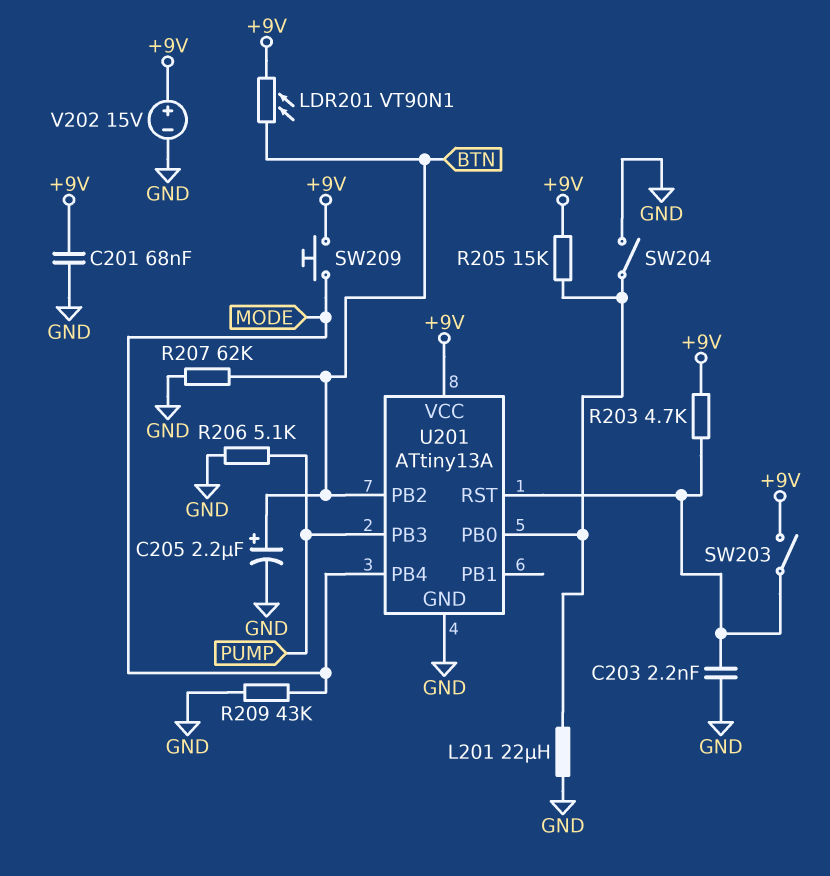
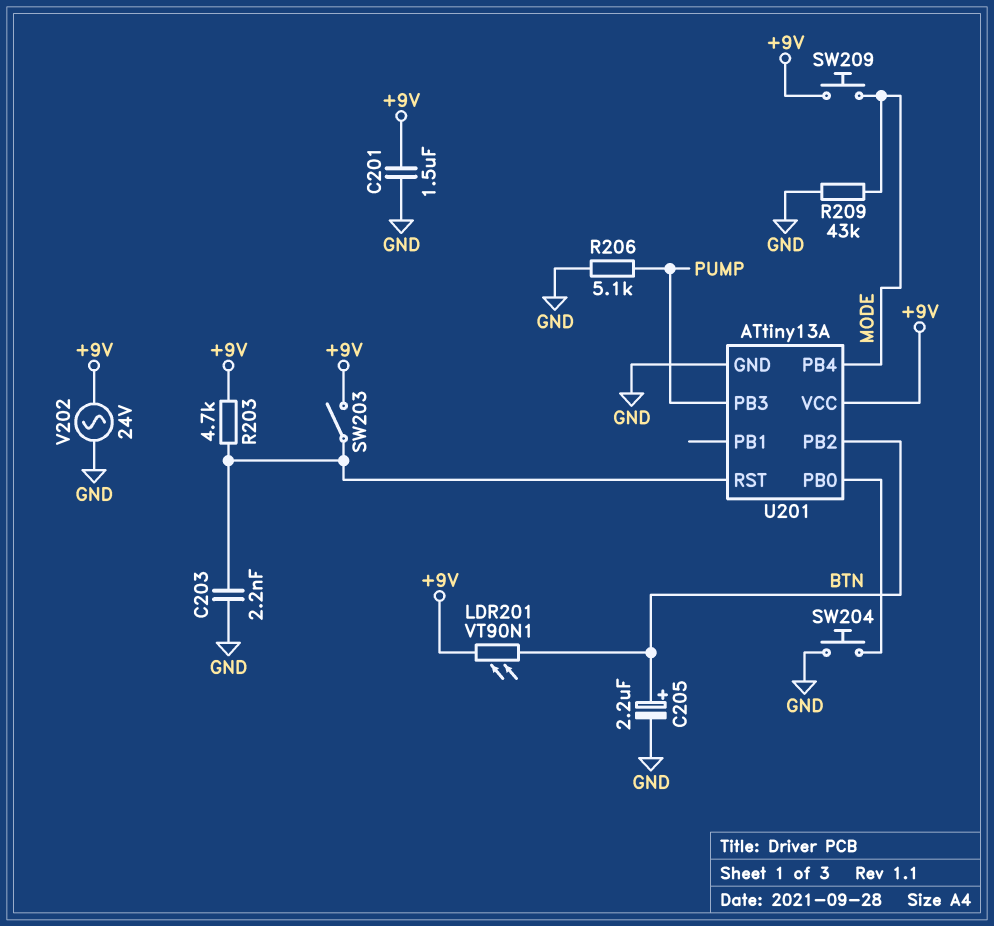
C201: 68nF (+9V, GND) -> 1.5uF (+9V, GND)
L201: 22uH (GND, U201/PB0) -> none
R205: 15k (+9V, U201/PB0) -> none
R207: 62k (BTN, GND) -> none
SW204: switch (GND, U201/PB0) -> button (GND, U201/PB0)
V202: 15V (plus +9V, minus GND) -> AC 24V (+9V, GND)

